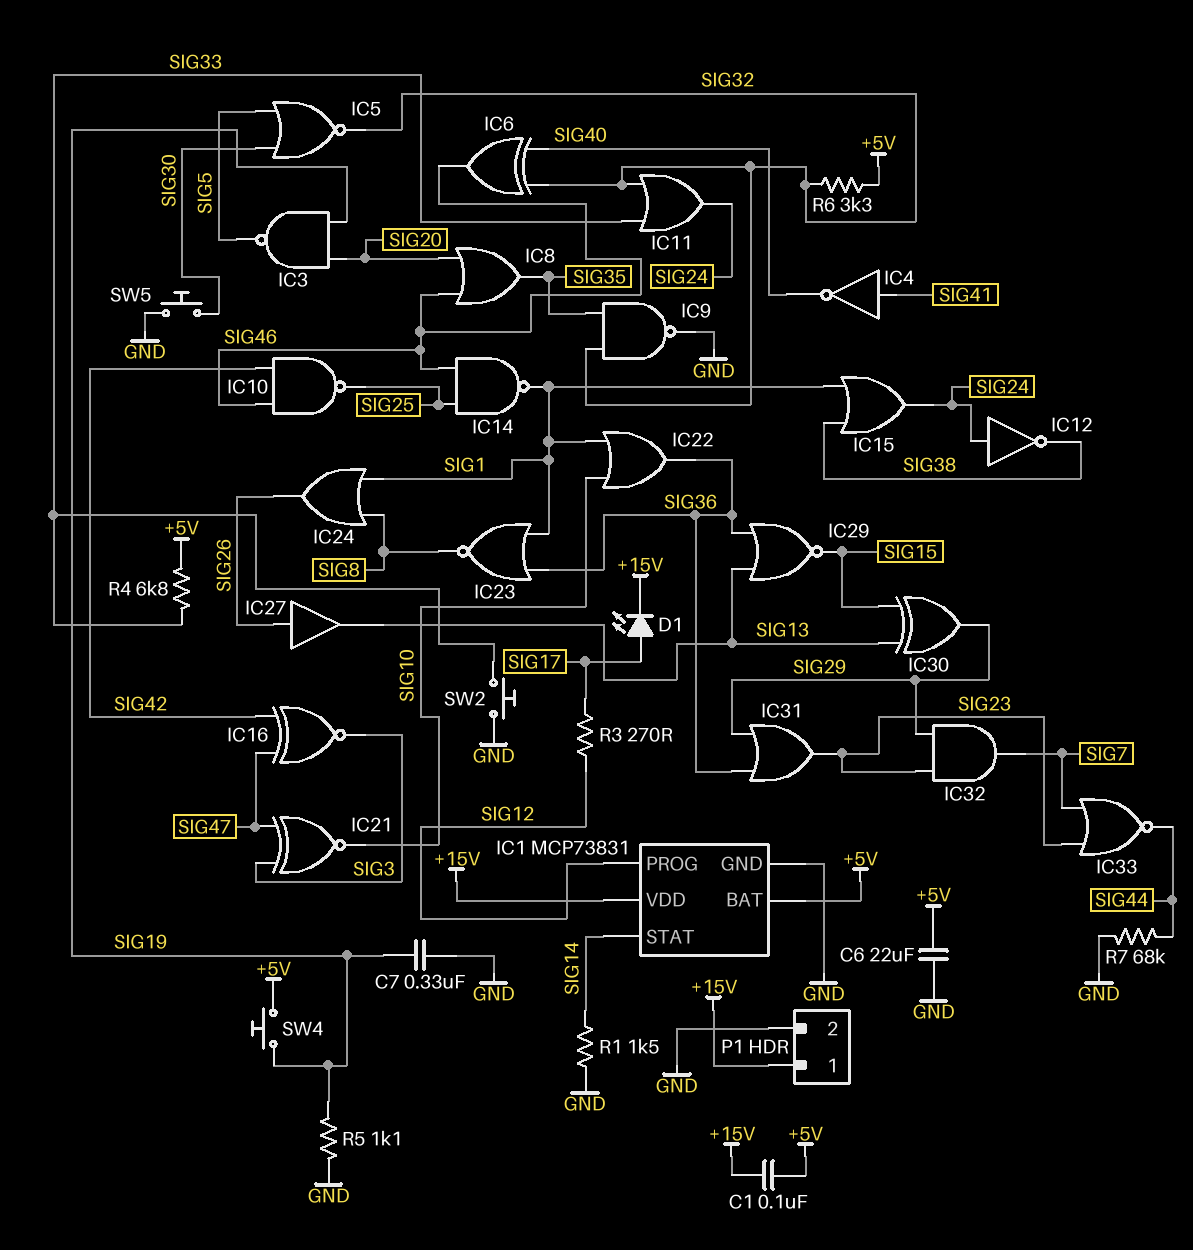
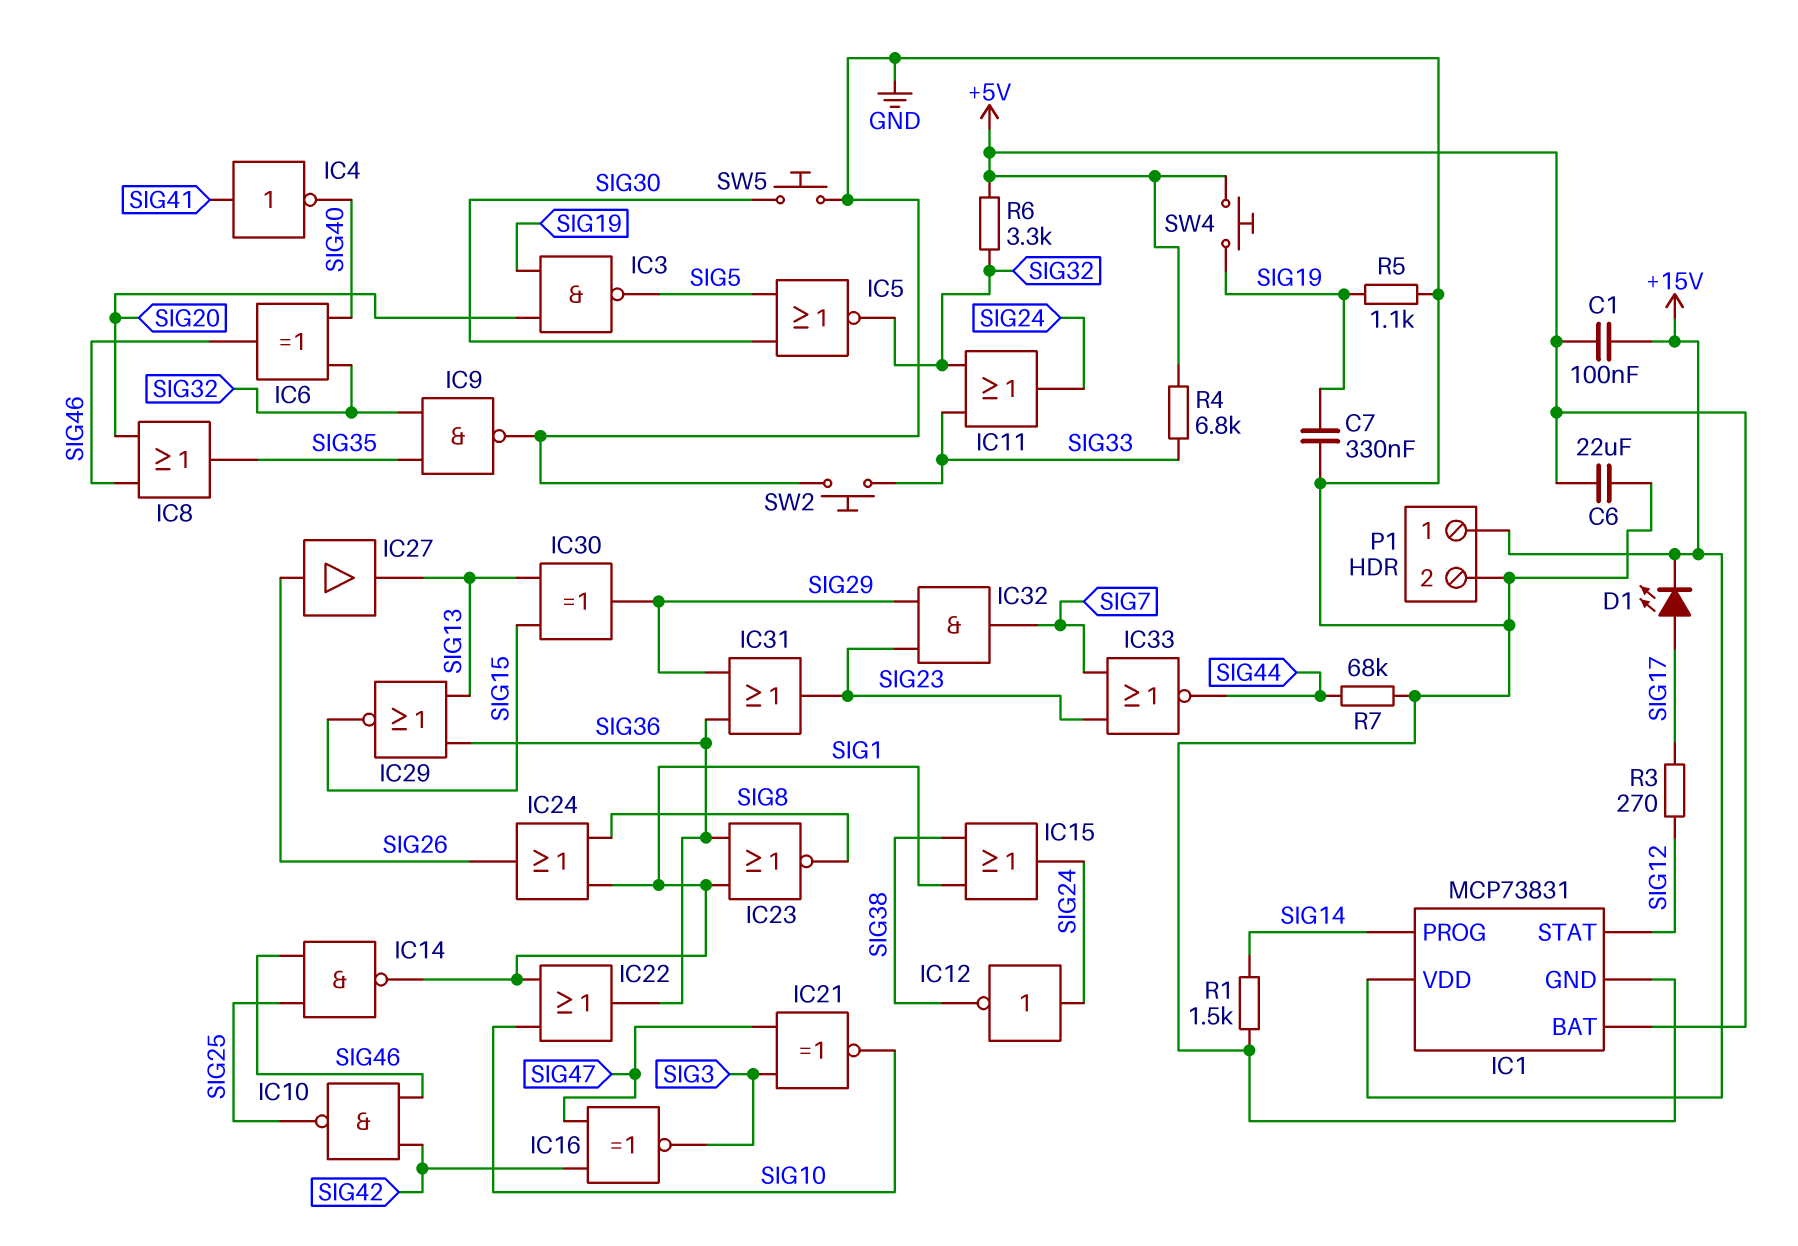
IC1 pin PROG: SIG12 -> SIG14
IC1 pin STAT: SIG14 -> SIG12

